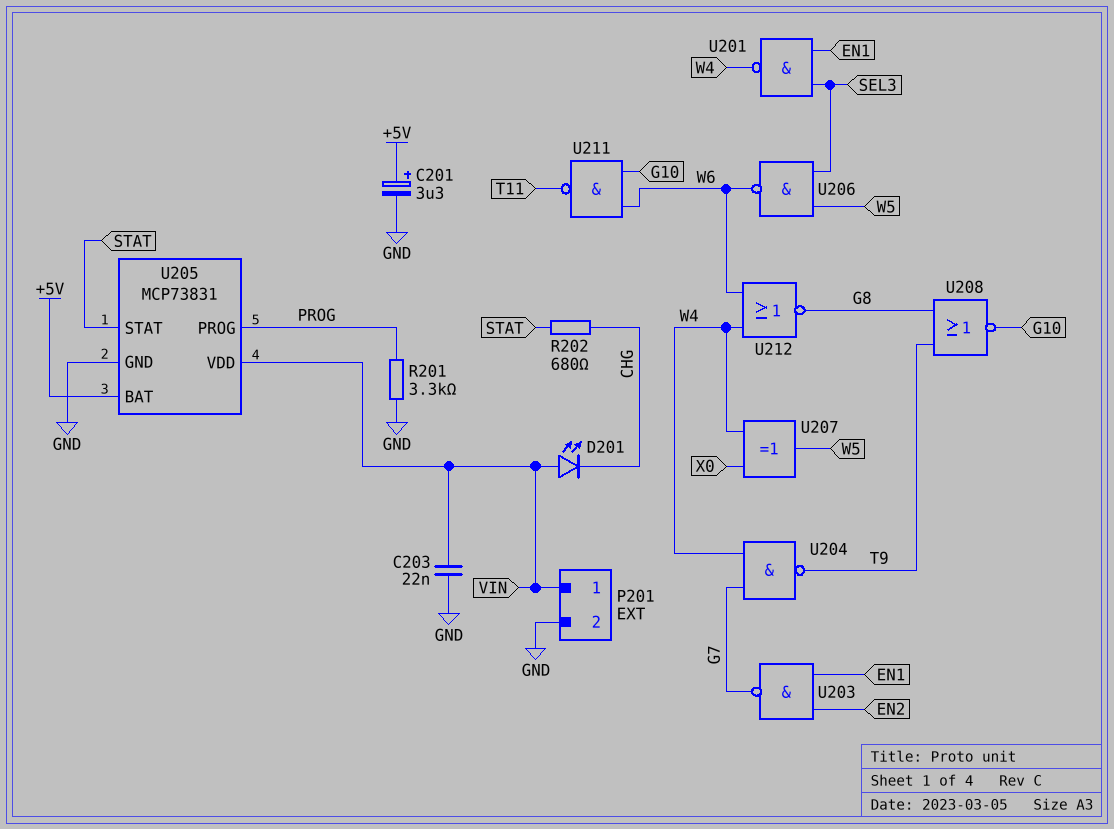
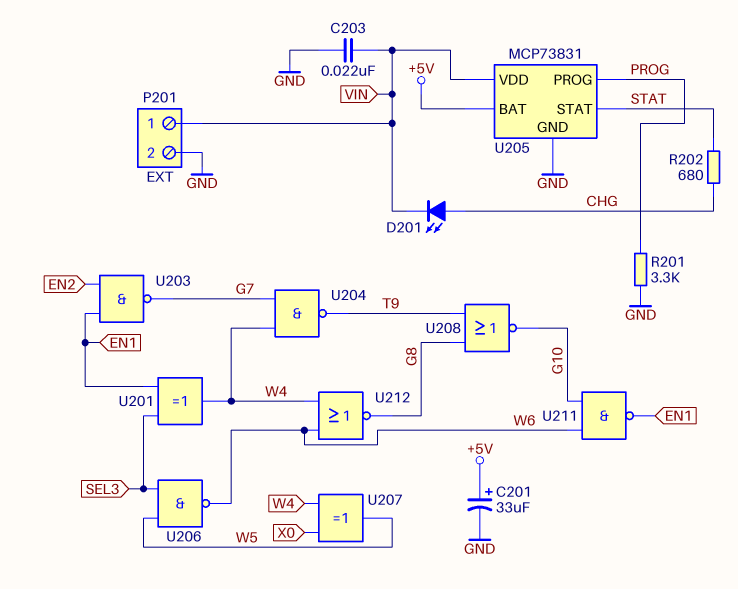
C201: 3.3uF (plus +5V, minus GND) -> 33uF (plus +5V, minus GND)
D201: LED (A VIN, K CHG) -> LED (A CHG, K VIN)
U201: NAND (in EN1, in SEL3, out W4) -> XOR (in EN1, in SEL3, out W4)
U211: NAND (in G10, in W6, out T11) -> NAND (in G10, in W6, out EN1)

